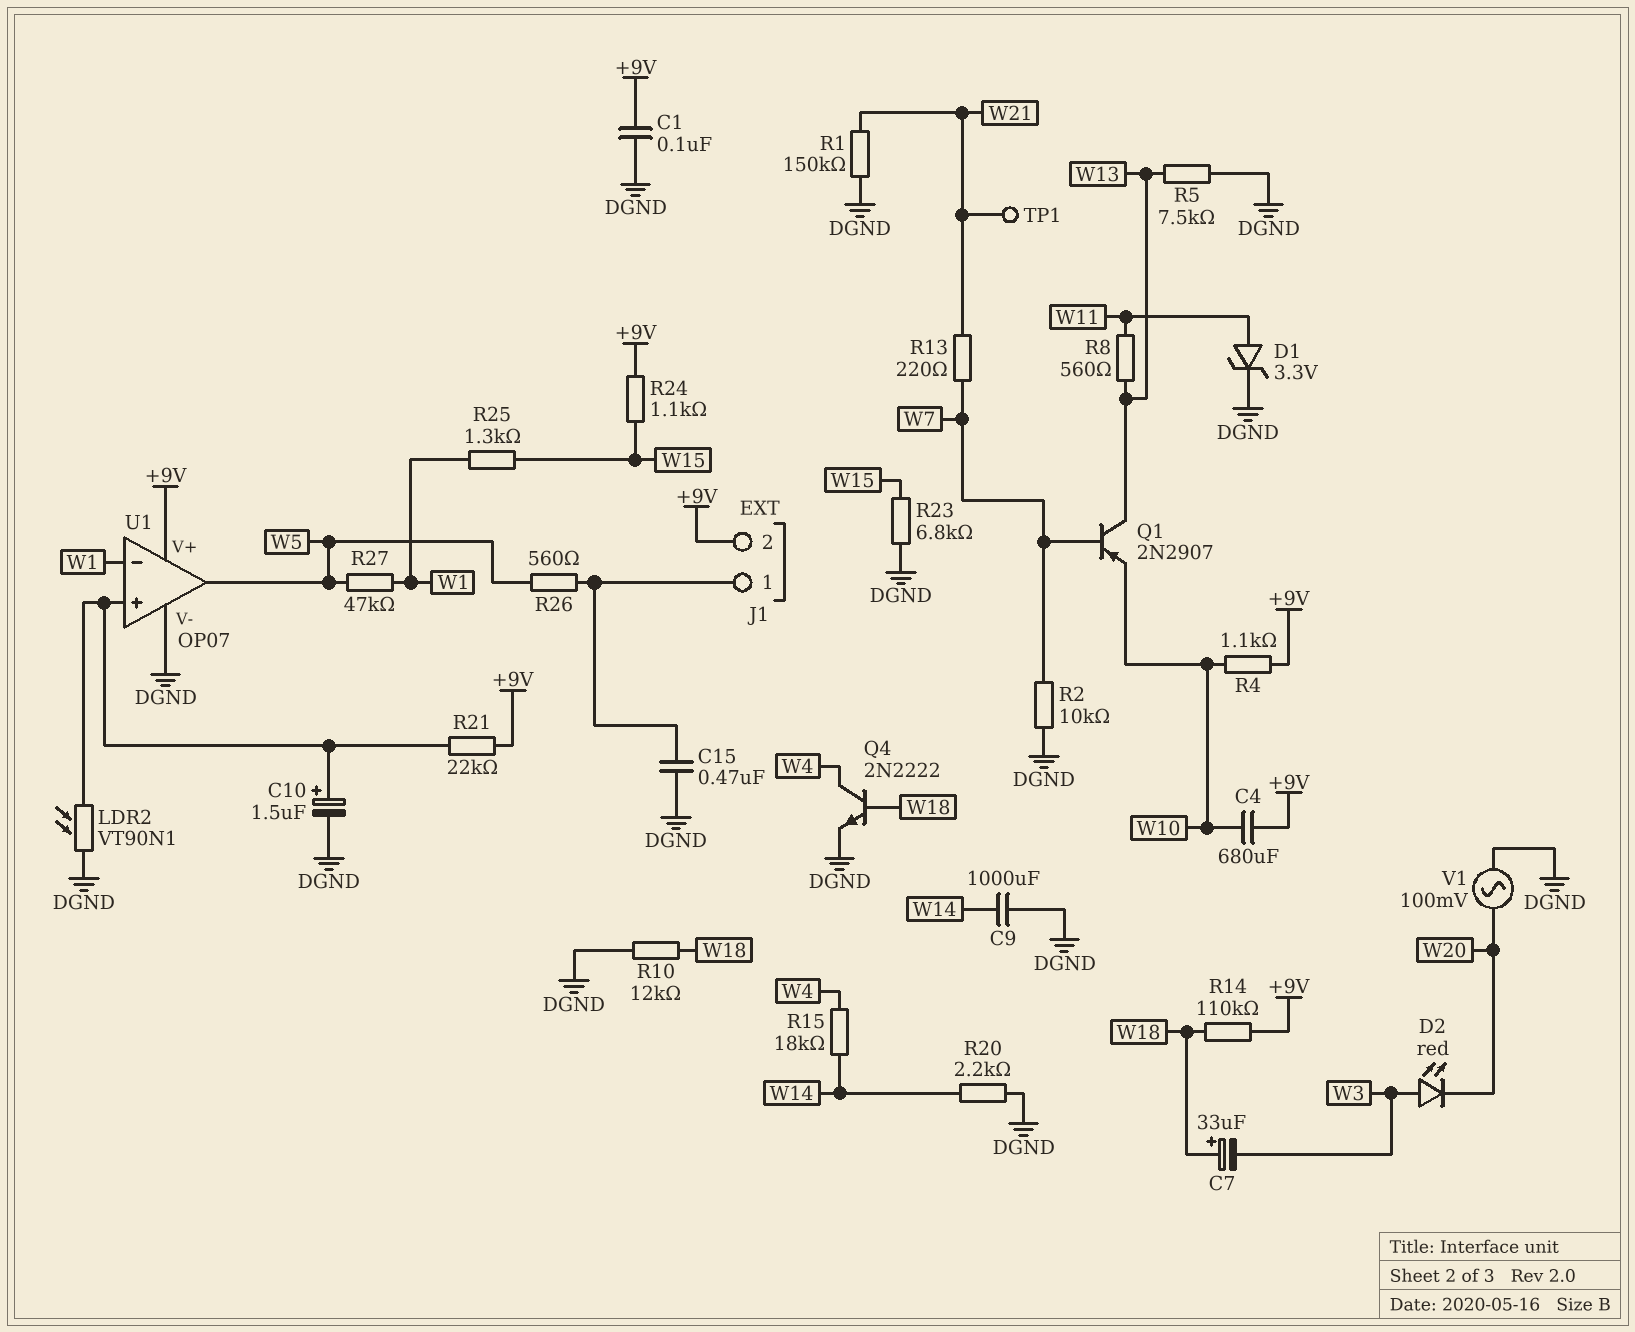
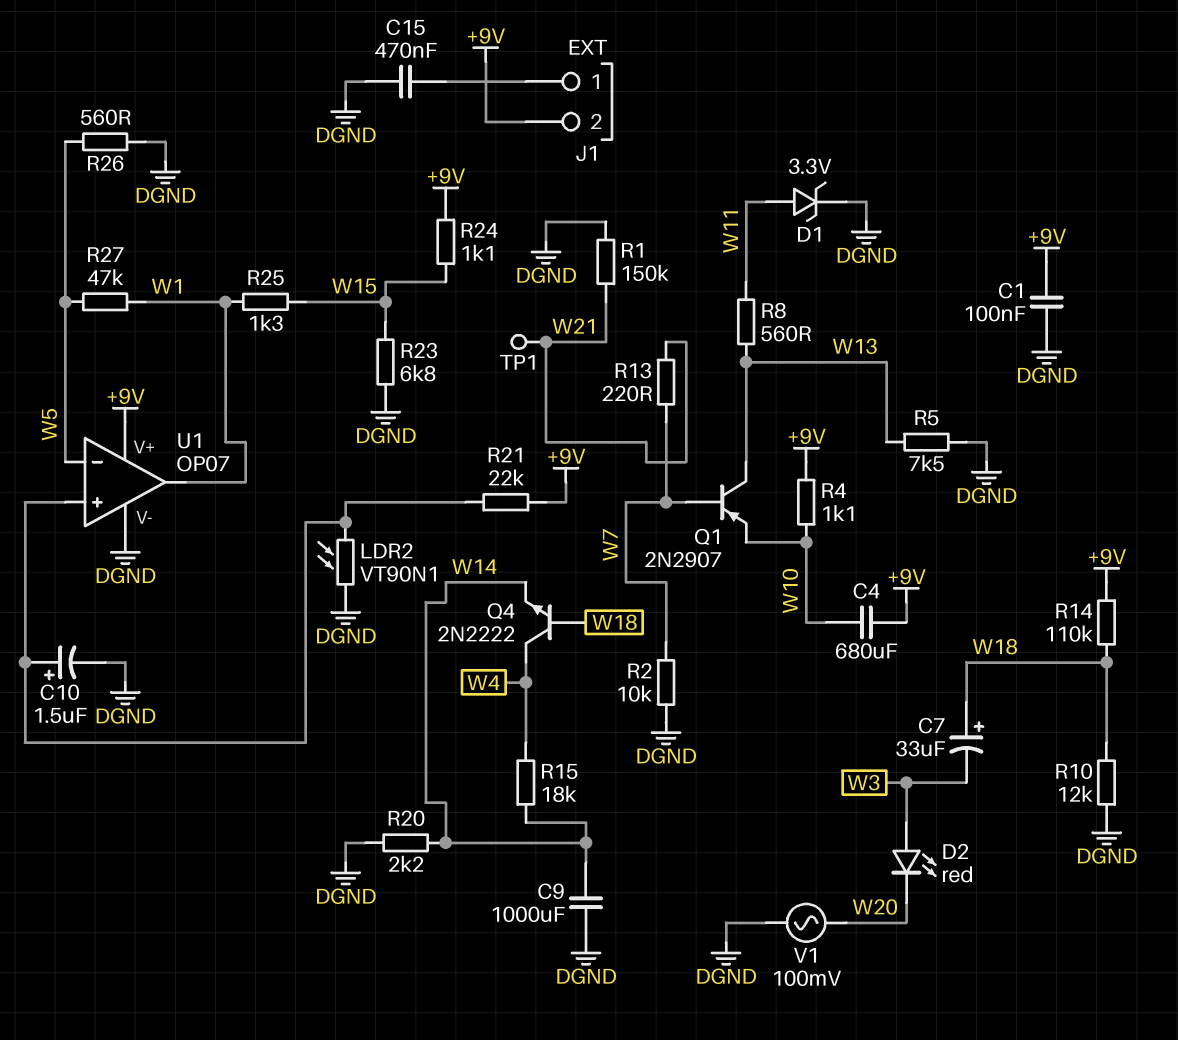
Q4: NPN 2N2222 (B W18, C W4, E DGND) -> NPN 2N2222 (B W18, C W4, E W14)
R26: 560 (J1/1, W5) -> 560 (DGND, W5)
U1 pin in-: W1 -> W5
U1 pin out: W5 -> W1

